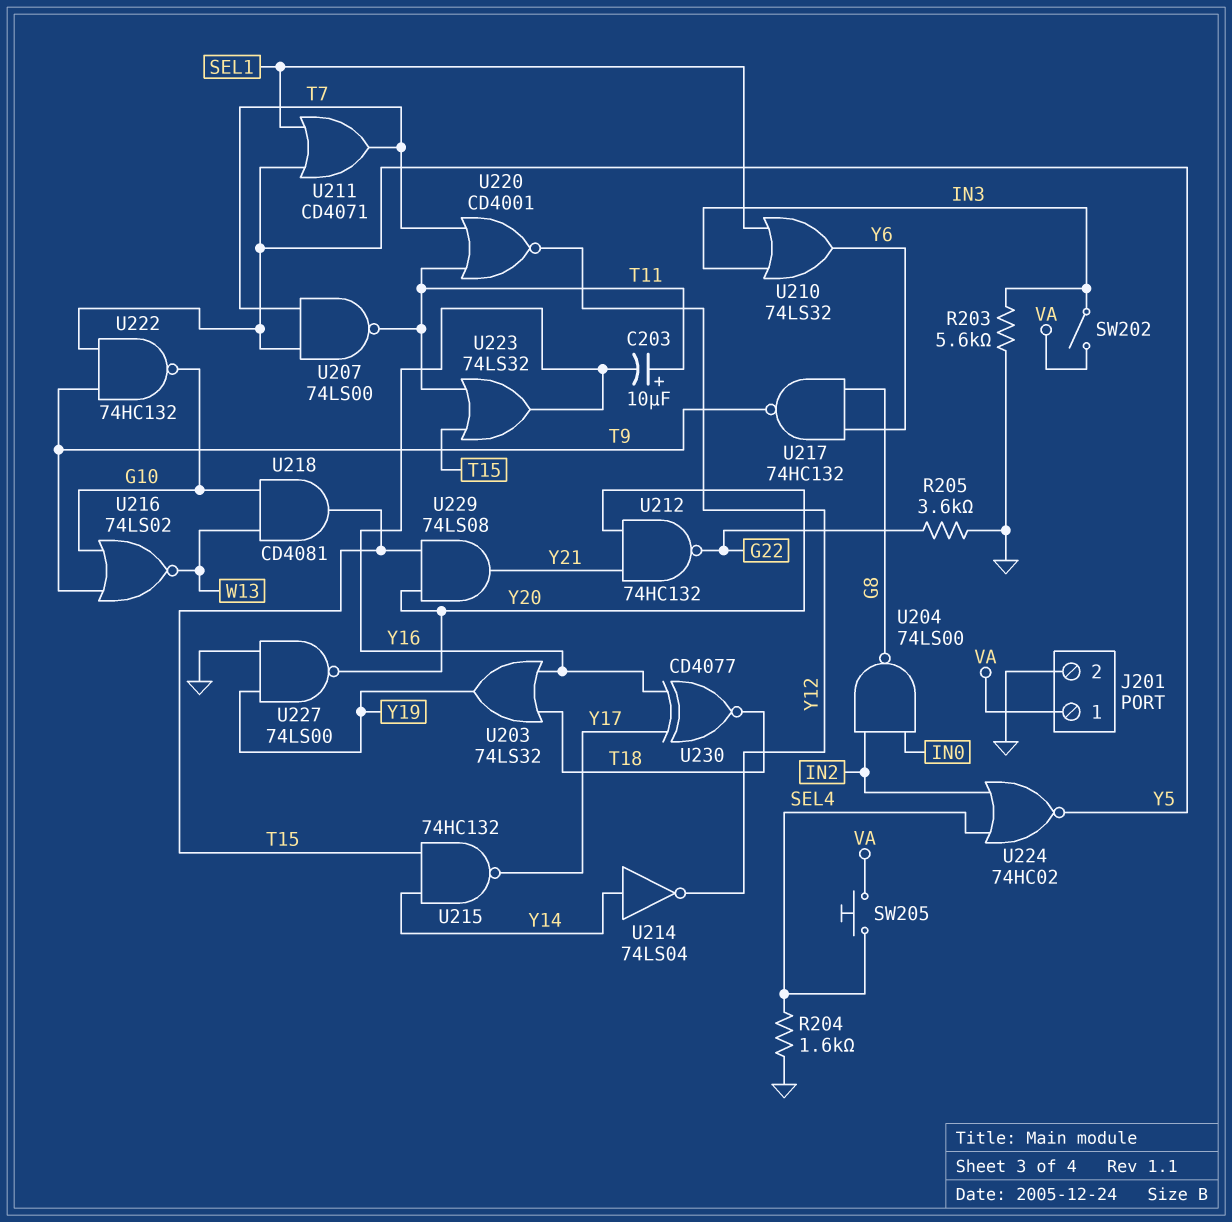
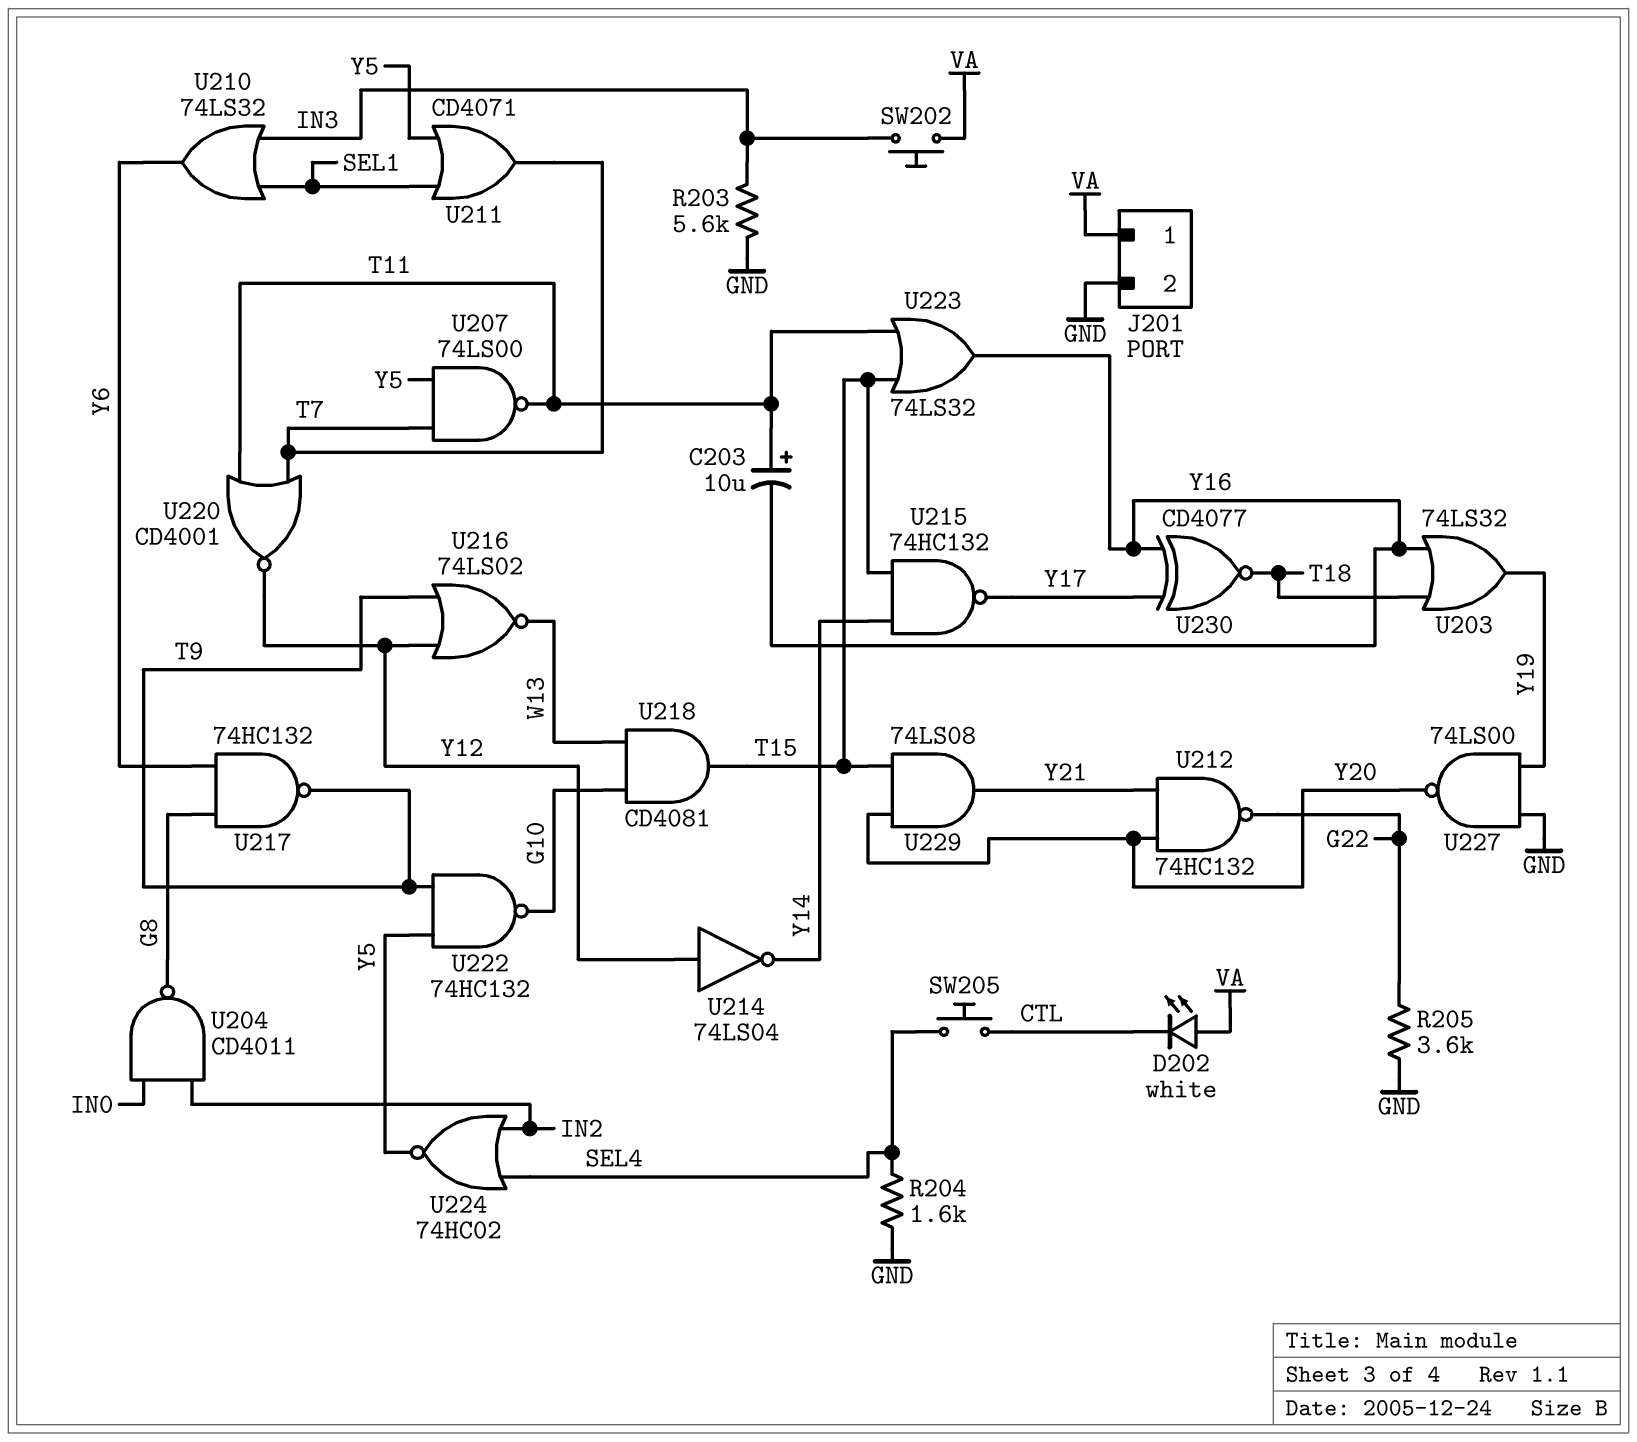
D202: none -> LED white (A VA, K CTL)
SW202: switch (IN3, VA) -> button (IN3, VA)
SW205: button (SEL4, VA) -> button (CTL, SEL4)
U204: NAND 74LS00 (in IN0, in IN2, out G8) -> NAND CD4011 (in IN0, in IN2, out G8)
U214: NOT 74LS04 (in Y14, out Y12) -> NOT 74LS04 (in Y12, out Y14)
U216: NOR 74LS02 (in G10, in T9, out W13) -> NOR 74LS02 (in T9, in Y12, out W13)

